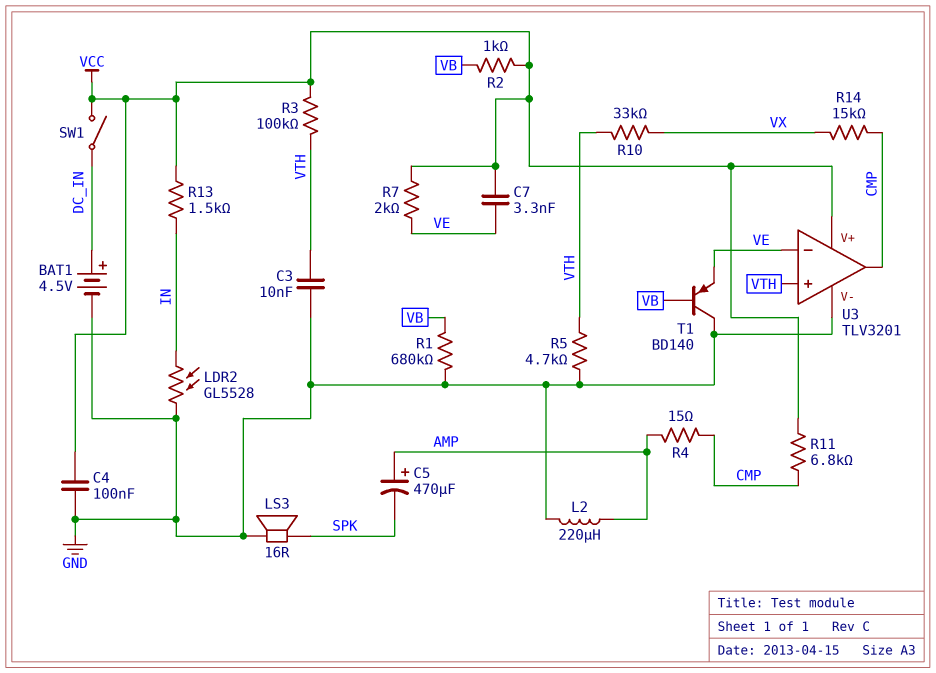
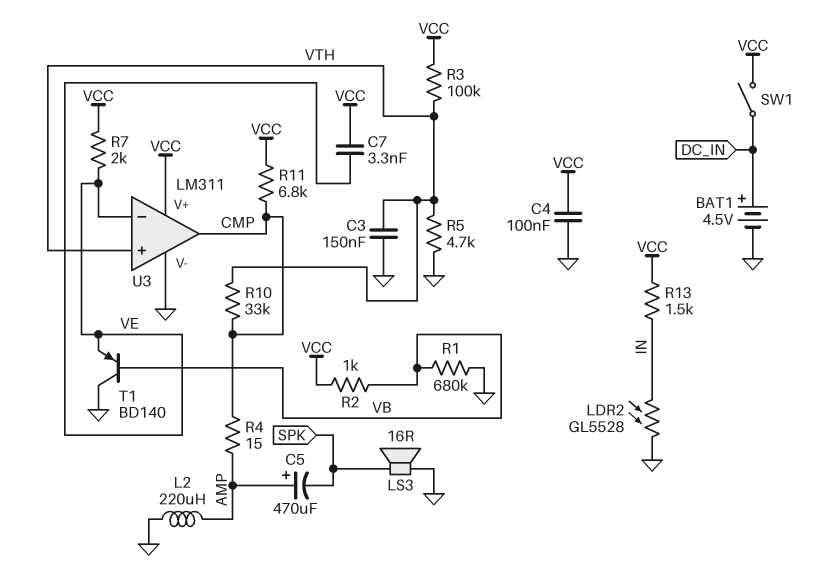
C3: 10nF (GND, VTH) -> 150nF (GND, VTH)
R10: 33k (VTH, VX) -> 33k (CMP, VTH)
R14: 15k (CMP, VX) -> none
U3: TLV3201 -> LM311

